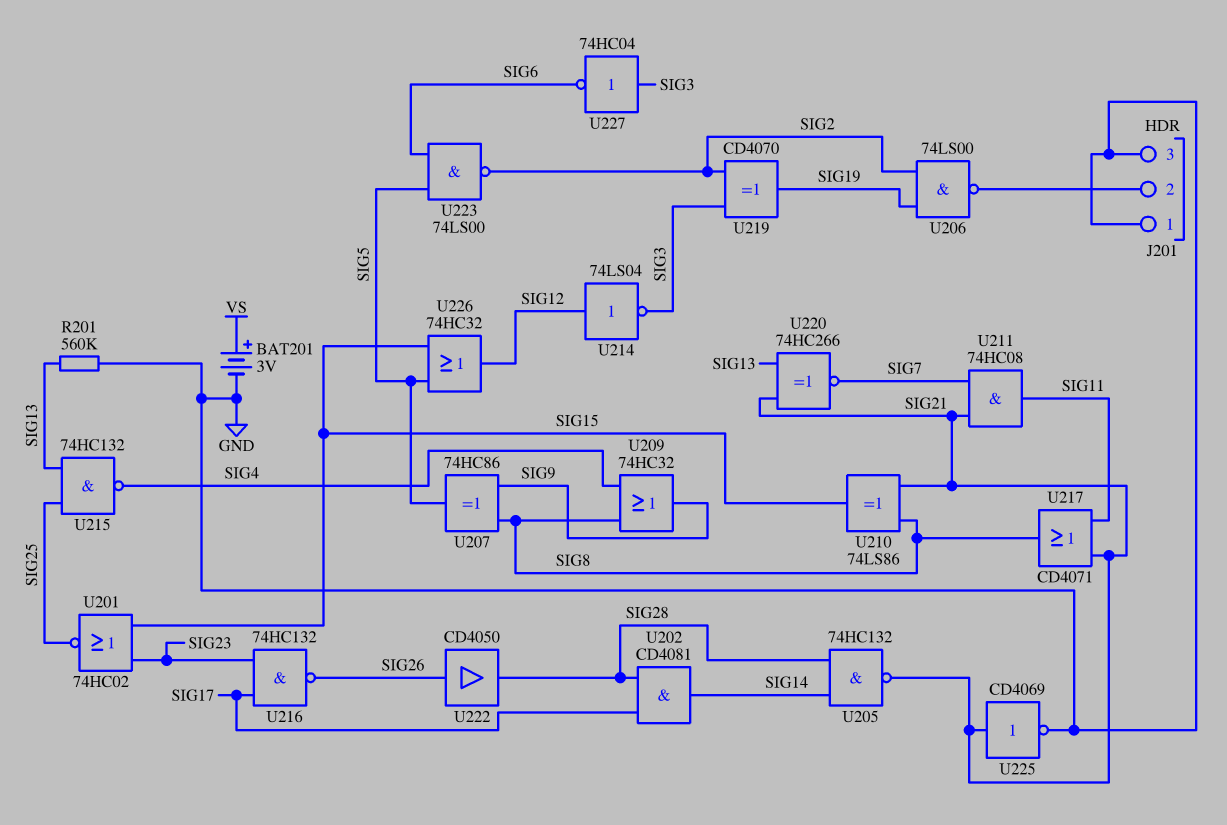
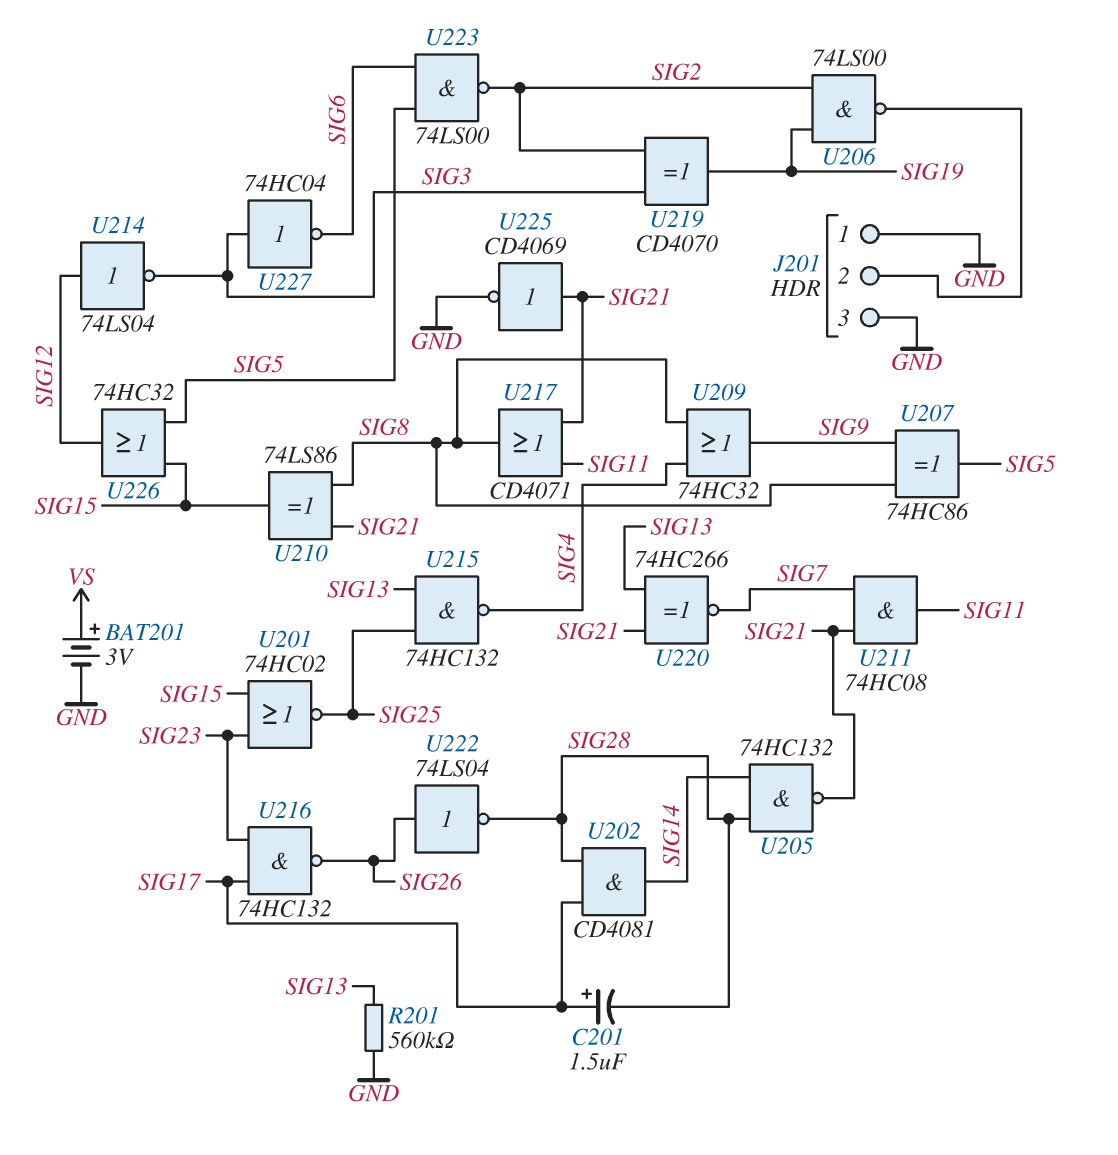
C201: none -> 1.5uF (plus SIG17, minus SIG28)
U222: buffer CD4050 (in SIG26, out SIG28) -> NOT 74LS04 (in SIG26, out SIG28)

